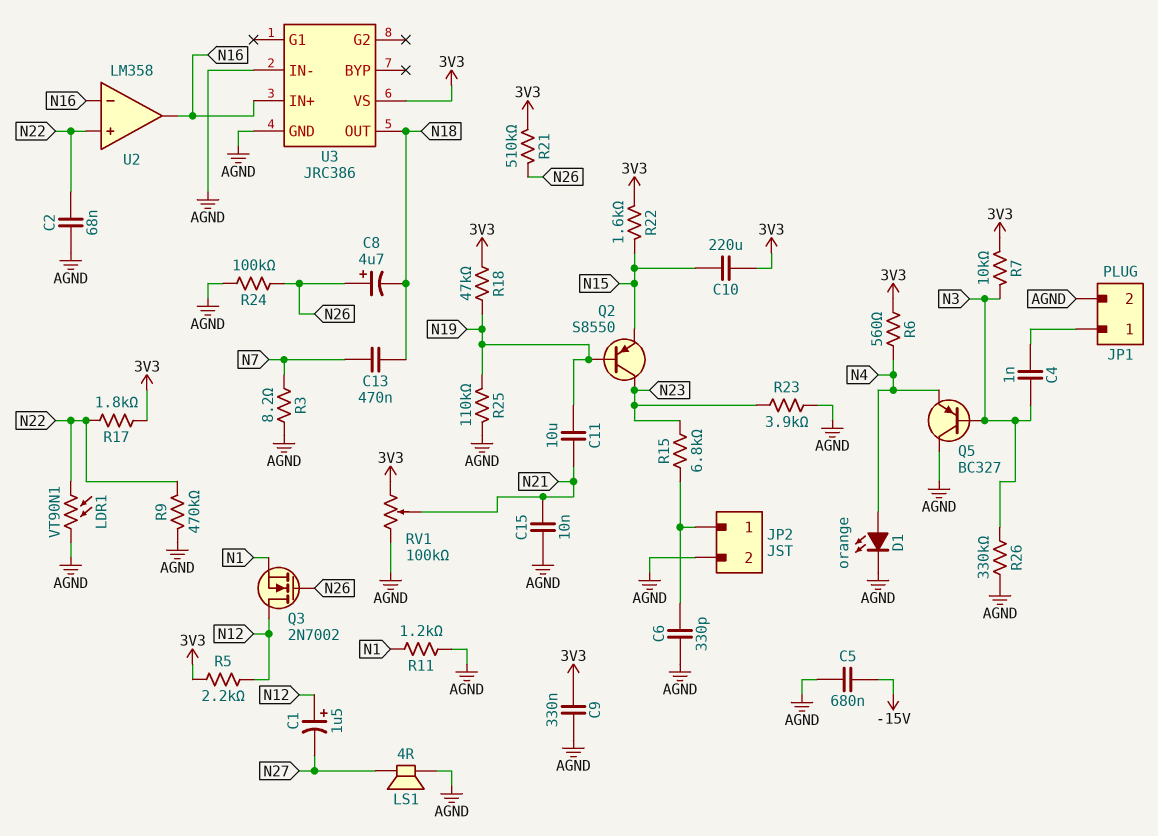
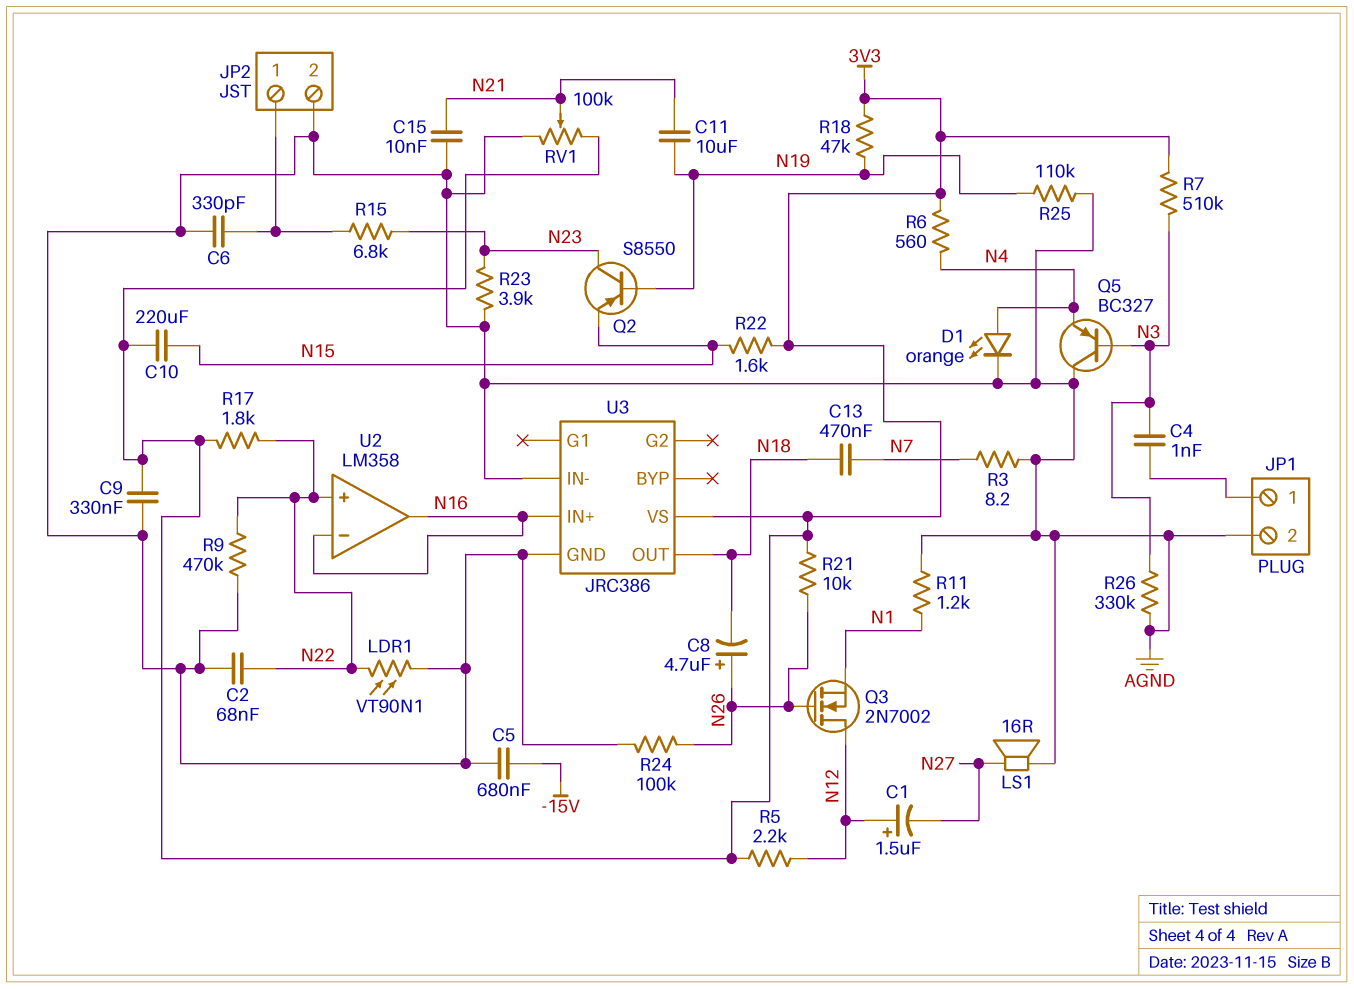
LS1: speaker 4R (AGND, N27) -> speaker 16R (AGND, N27)
R7: 10k (3V3, N3) -> 510k (3V3, N3)
R21: 510k (3V3, N26) -> 10k (3V3, N26)

